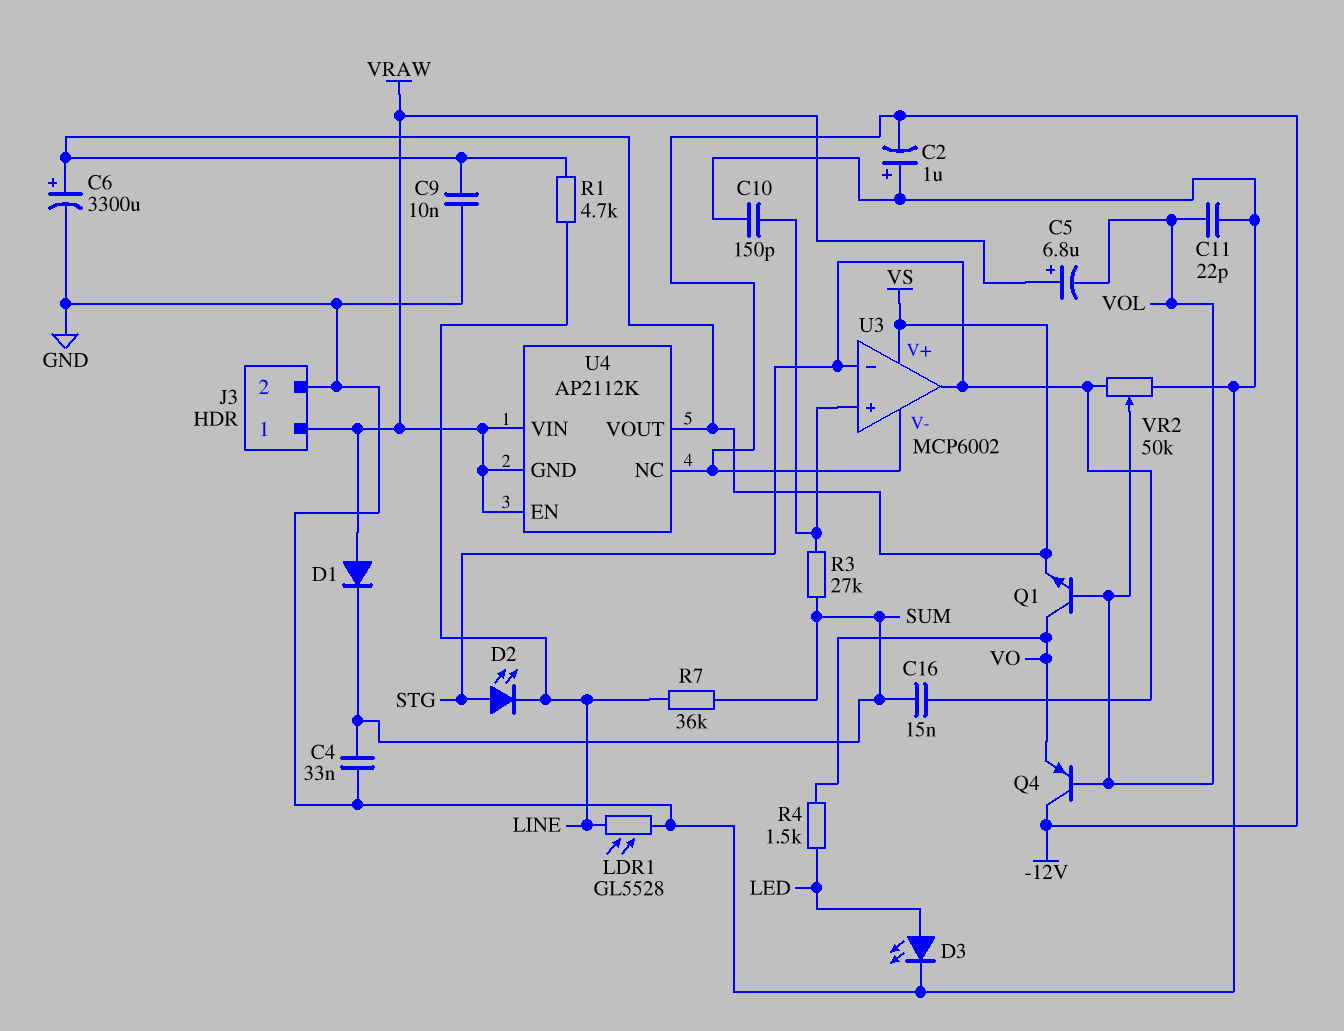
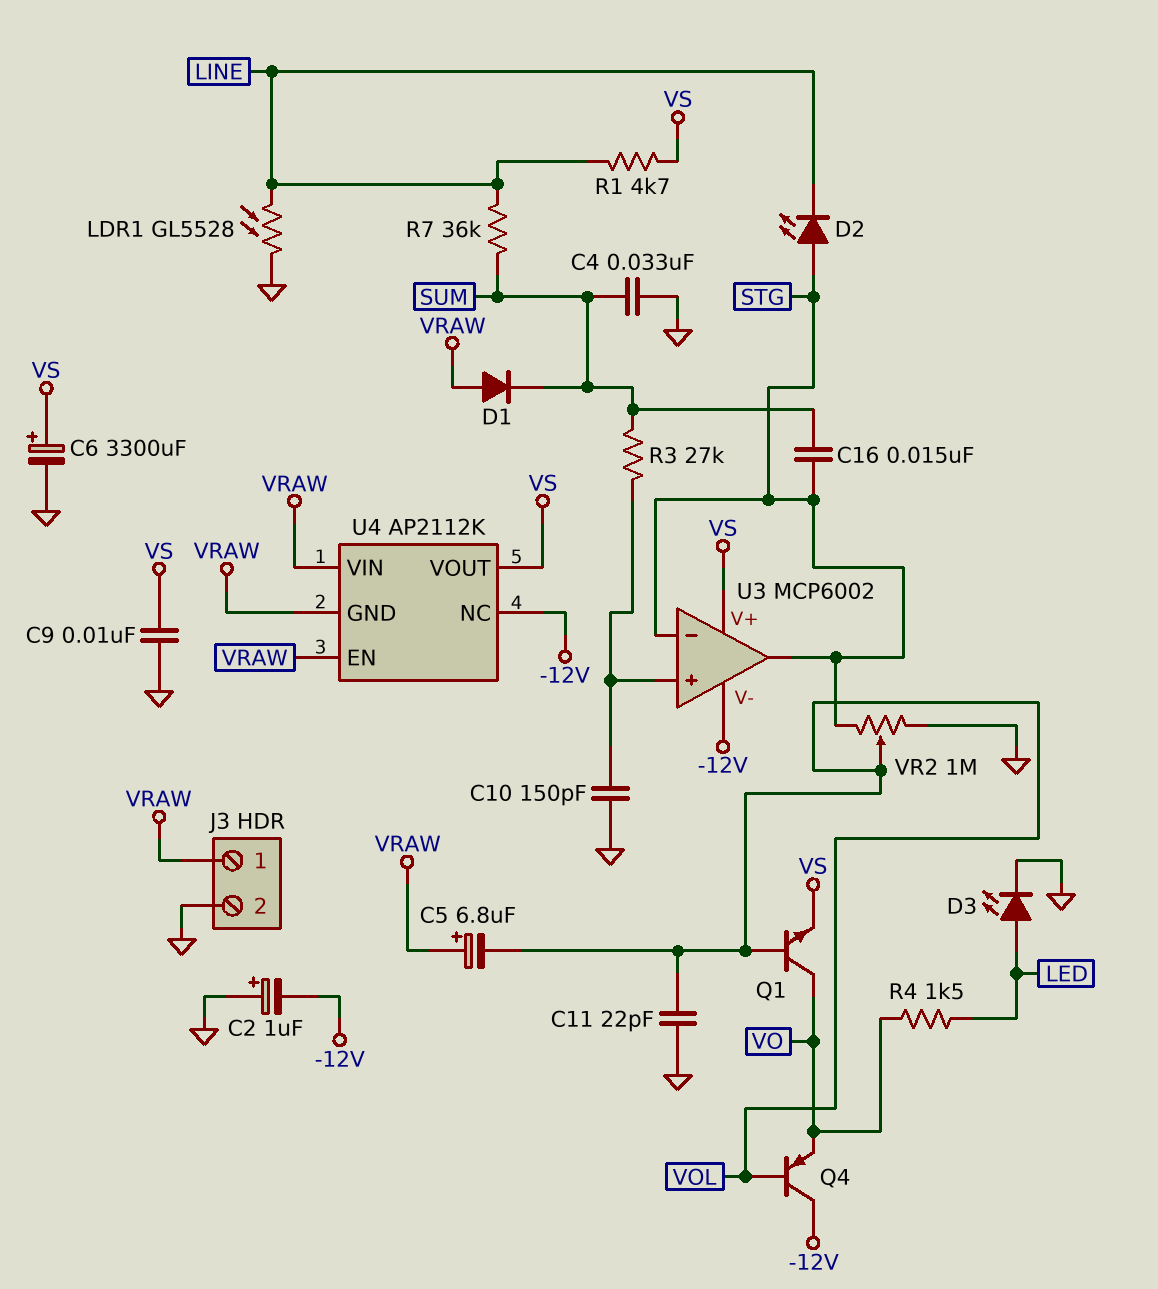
VR2: 50k (GND, STG, wiper VOL) -> 1M (GND, STG, wiper VOL)

